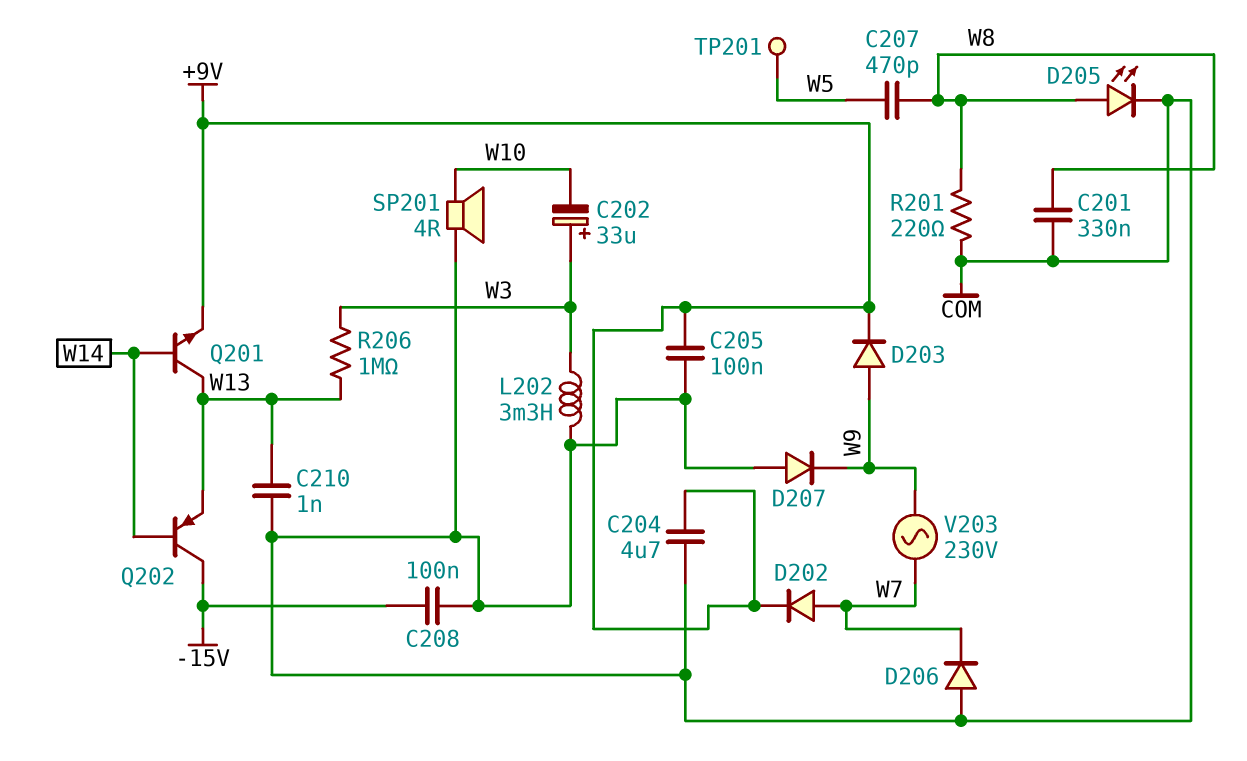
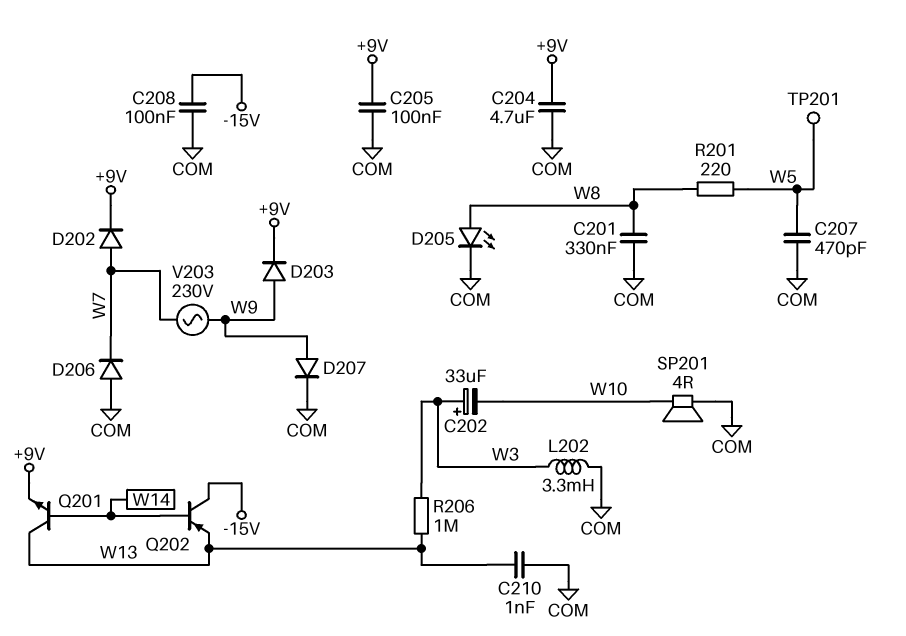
C207: 470pF (W5, W8) -> 470pF (COM, W5)
D207: diode (A COM, K W9) -> diode (A W9, K COM)
R201: 220 (COM, W8) -> 220 (W5, W8)

